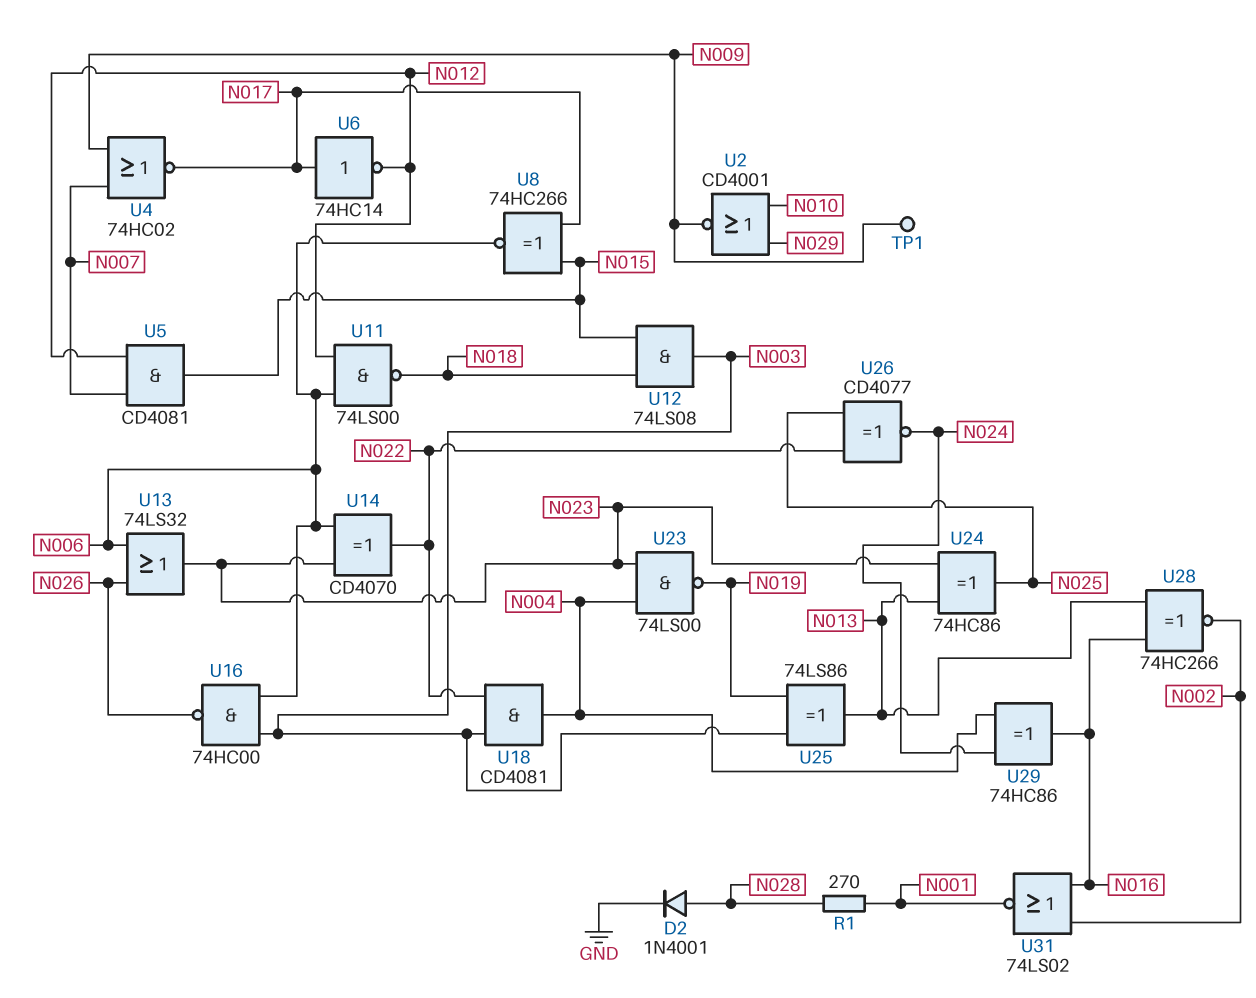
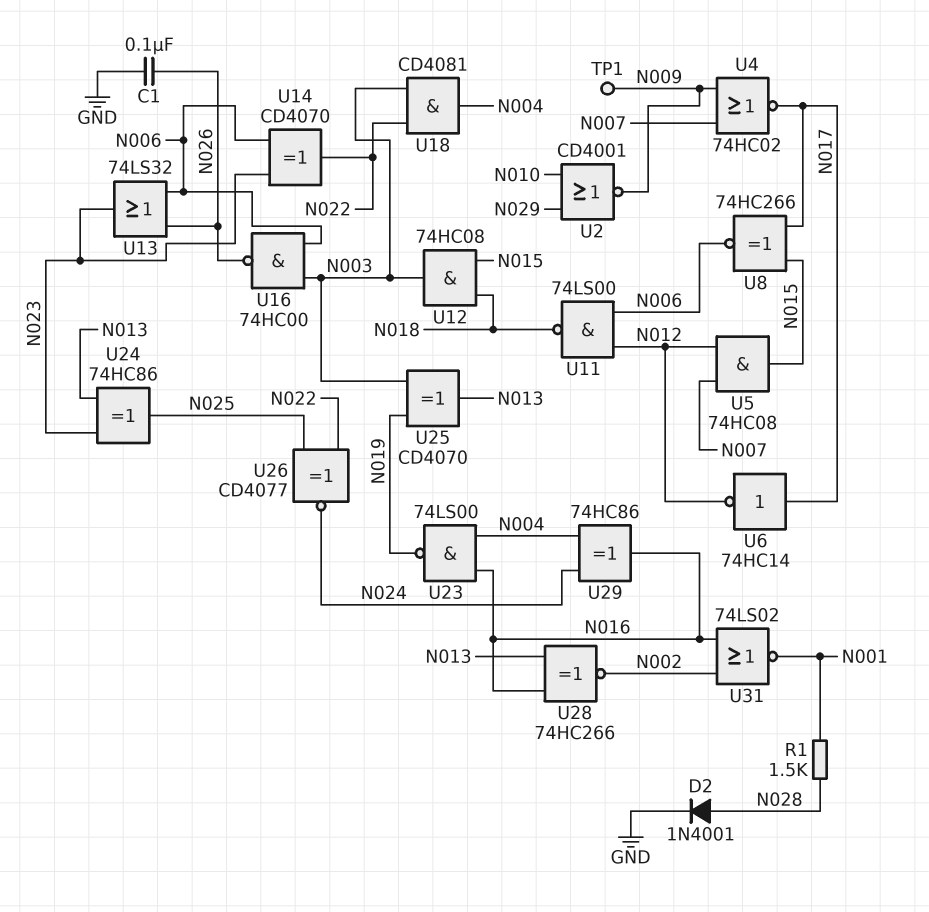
C1: none -> 100nF (GND, N026)
R1: 270 (N001, N028) -> 1.5k (N001, N028)
U5: AND CD4081 (in N007, in N012, out N015) -> AND 74HC08 (in N007, in N012, out N015)
U12: AND 74LS08 (in N015, in N018, out N003) -> AND 74HC08 (in N015, in N018, out N003)
U23: NAND 74LS00 (in N004, in N023, out N019) -> NAND 74LS00 (in N004, in N016, out N019)
U25: XOR 74LS86 (in N003, in N019, out N013) -> XOR CD4070 (in N003, in N019, out N013)

